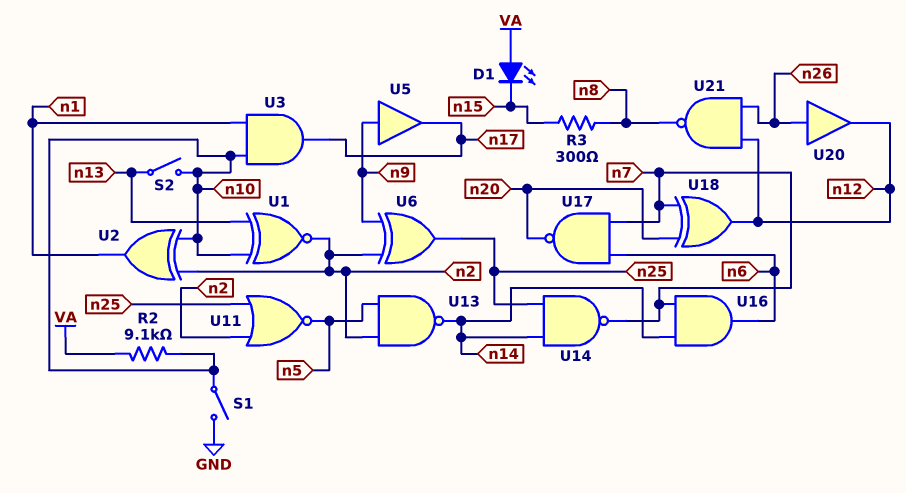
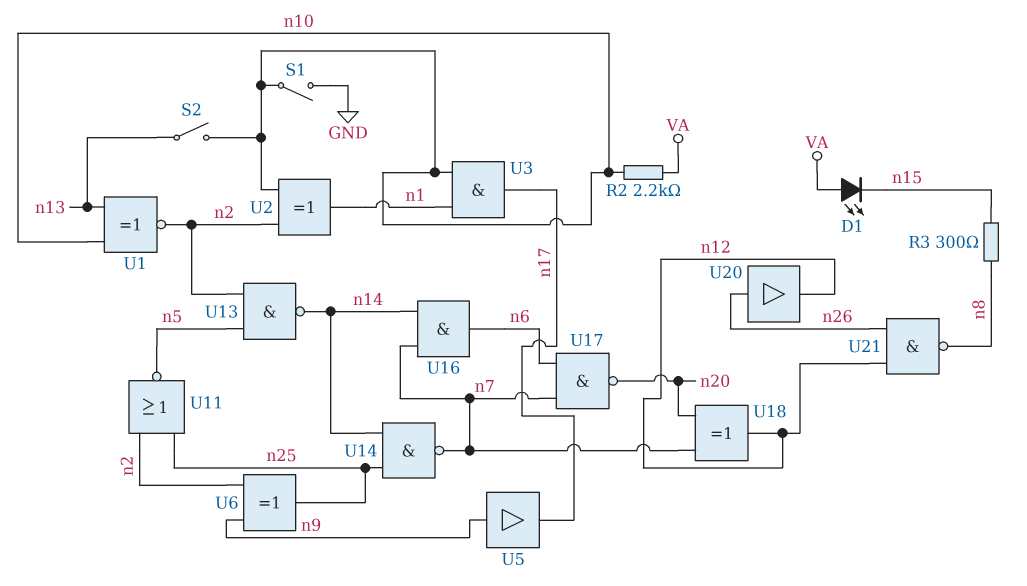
R2: 9.1k (VA, n10) -> 2.2k (VA, n10)

